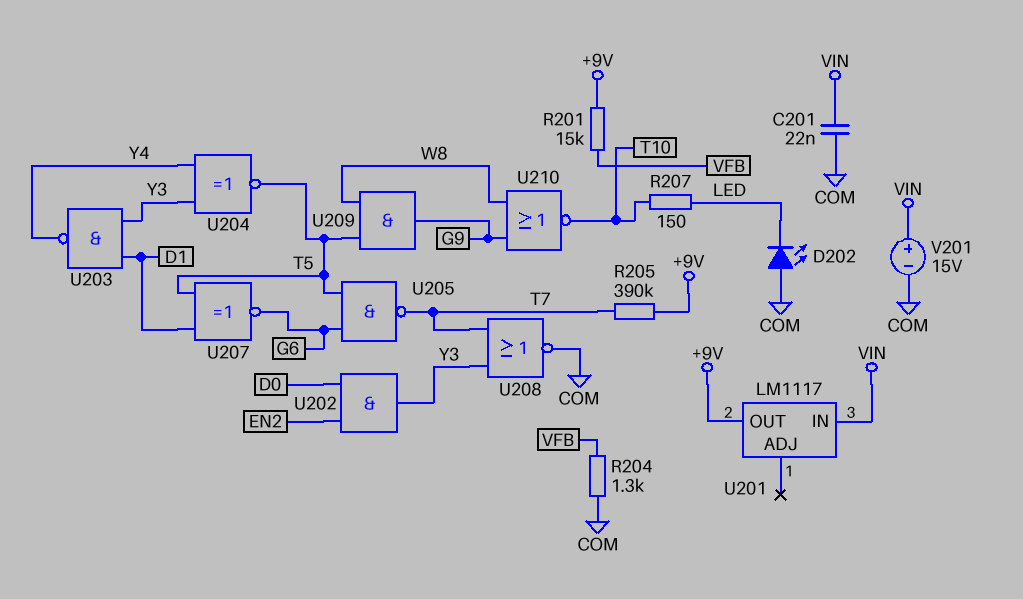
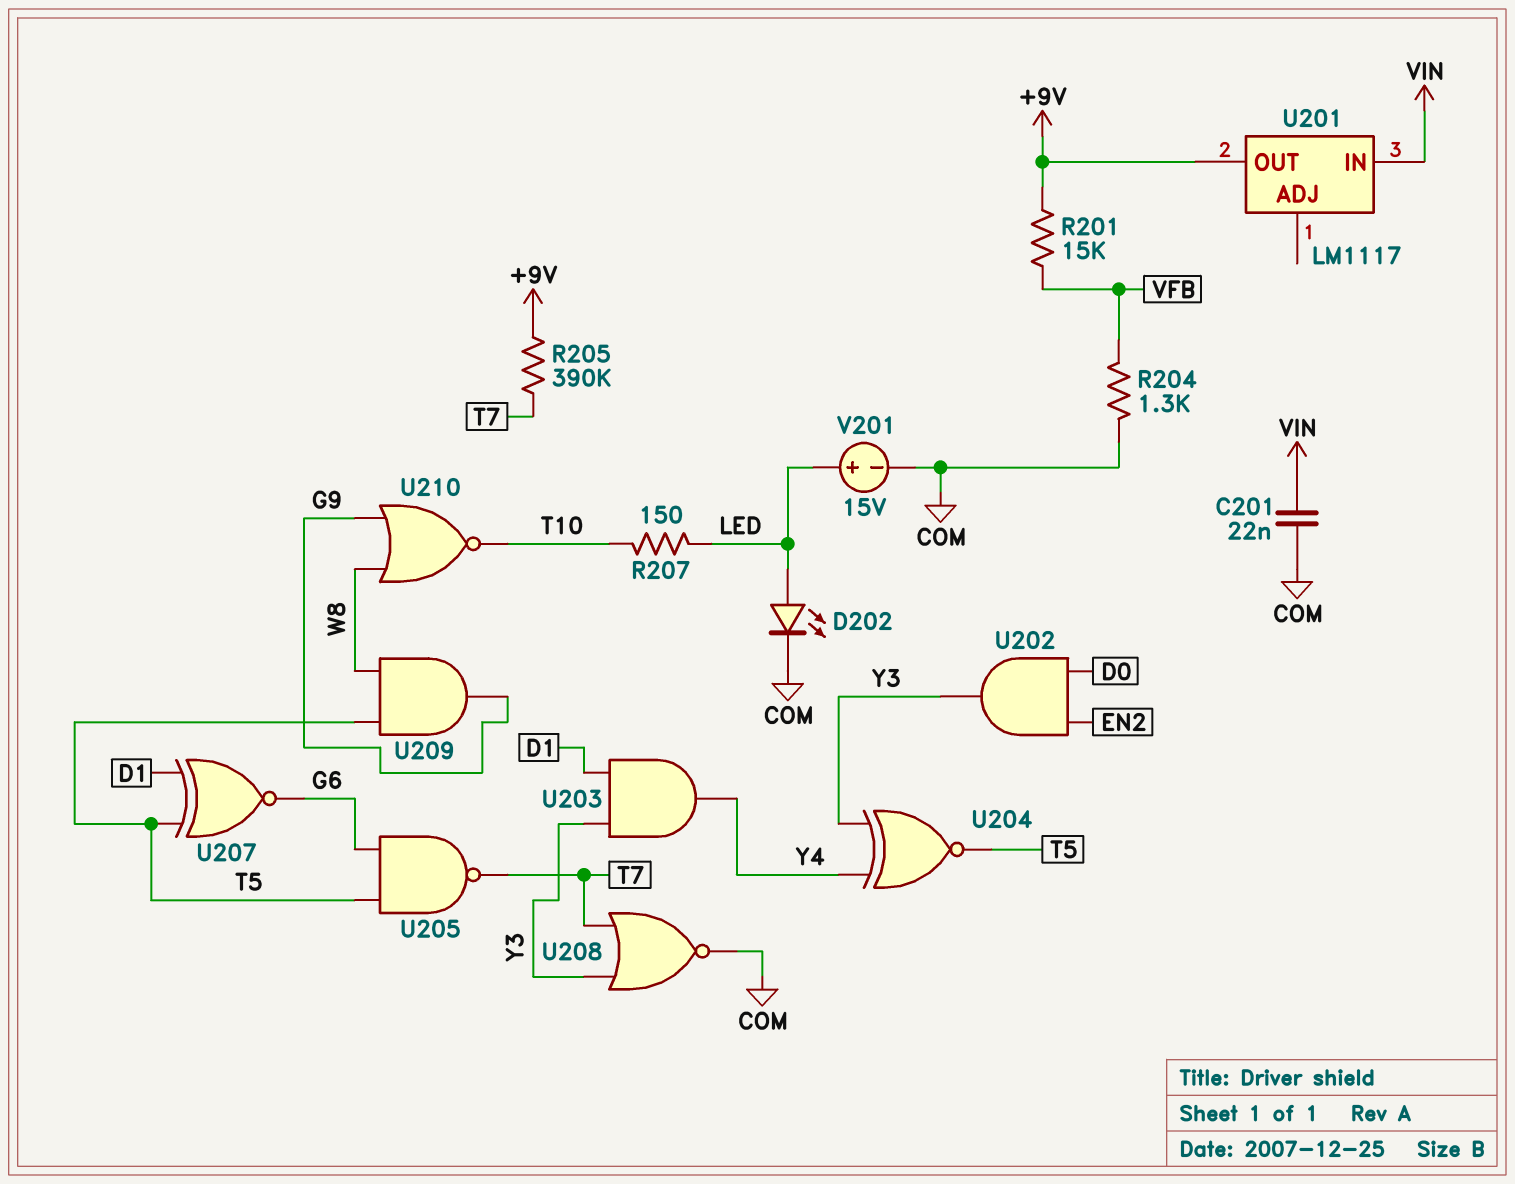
D202: LED (A COM, K LED) -> LED (A LED, K COM)
U203: NAND (in D1, in Y3, out Y4) -> AND (in D1, in Y3, out Y4)
V201: 15V (plus VIN, minus COM) -> 15V (plus LED, minus COM)

